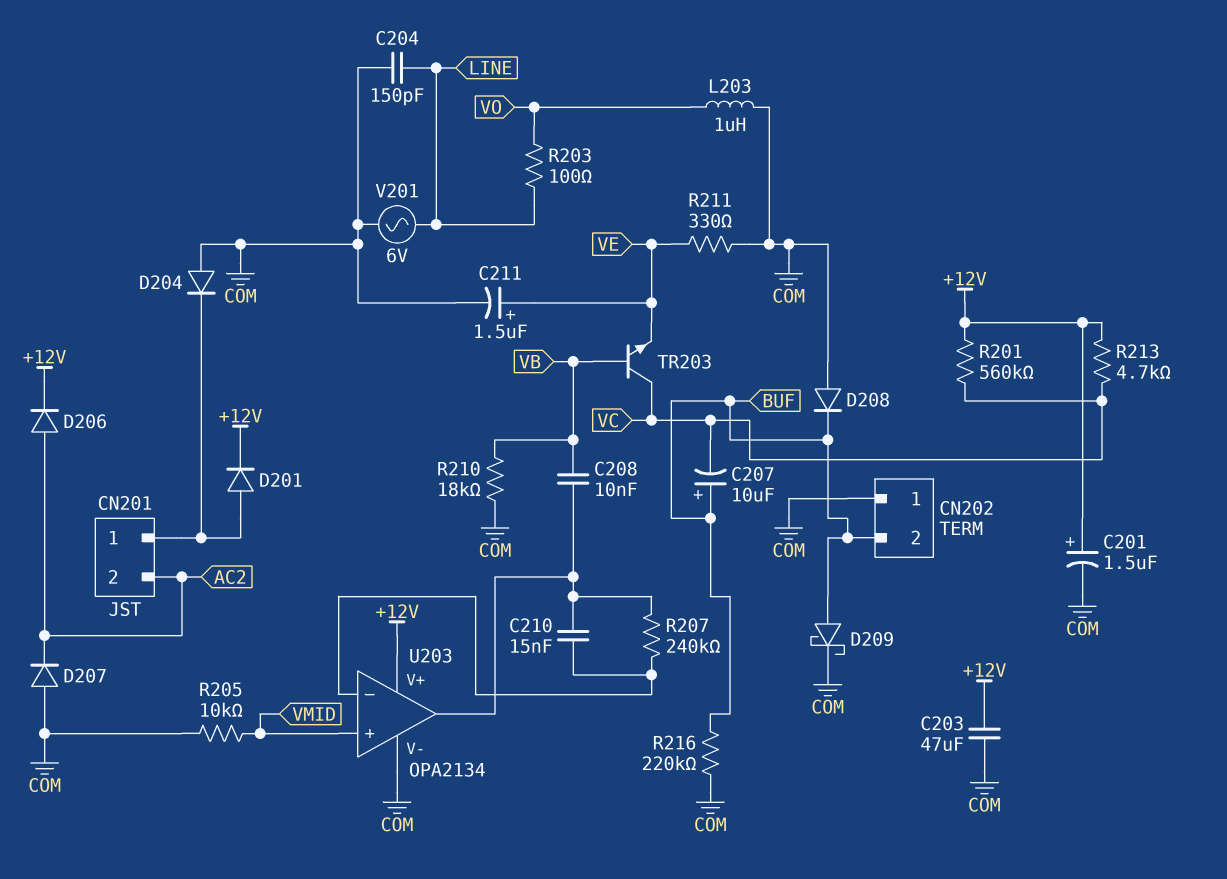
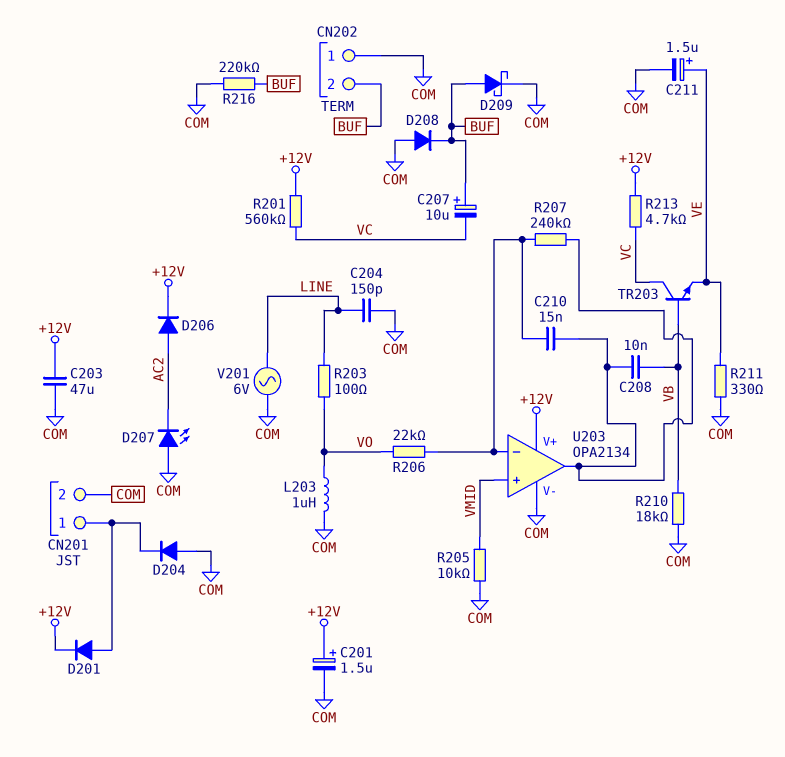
CN201 pin 2: AC2 -> COM
D207: diode (A COM, K AC2) -> LED (A COM, K AC2)
R206: none -> 22k (U203/in-, VO)

